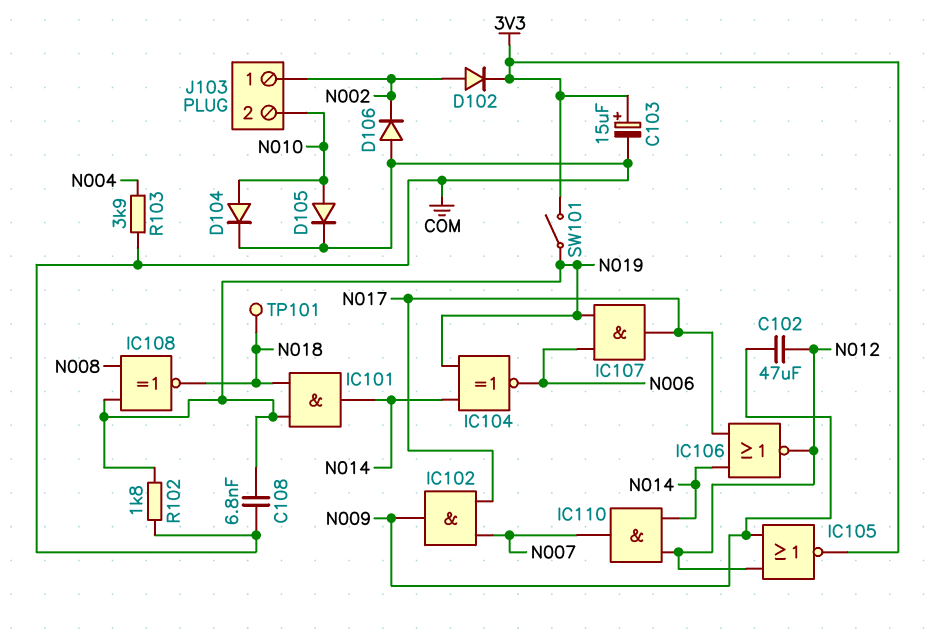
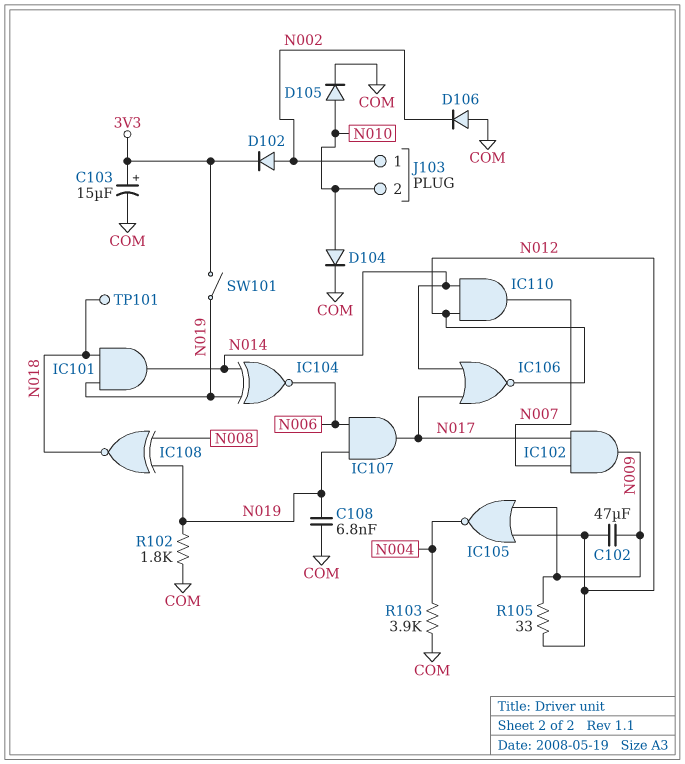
IC105: NOR (in N009, in N012, out 3V3) -> NOR (in N009, in N012, out N004)
R105: none -> 33 (N009, N012)

